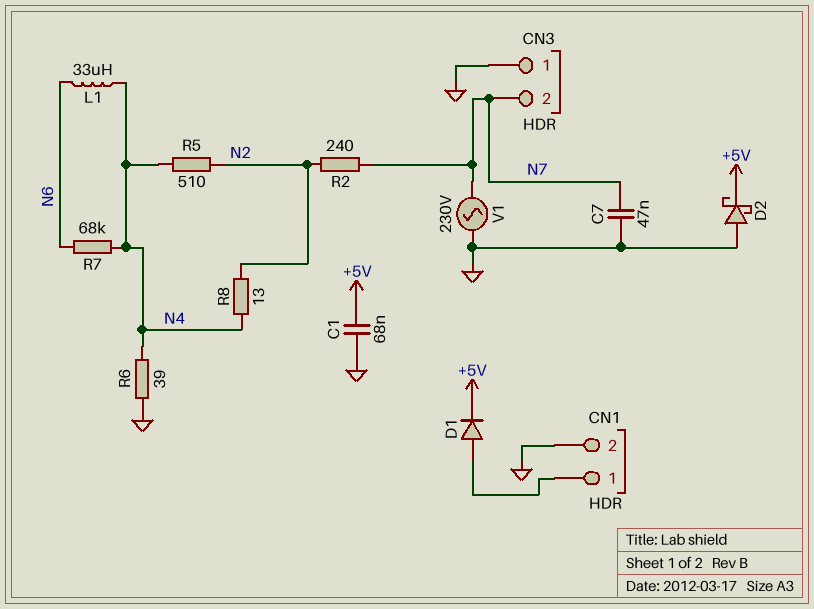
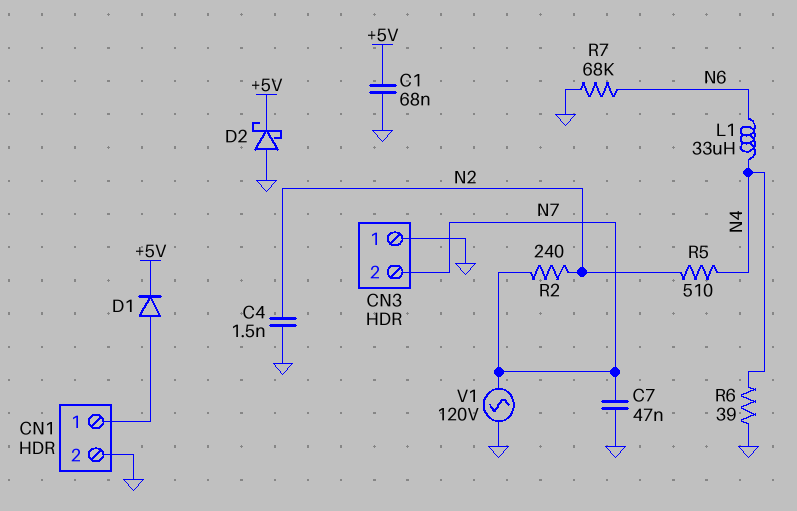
C4: none -> 1.5nF (GND, N2)
R7: 68k (N4, N6) -> 68k (GND, N6)
R8: 13 (N2, N4) -> none
V1: AC 230V (GND, N7) -> AC 120V (GND, N7)

